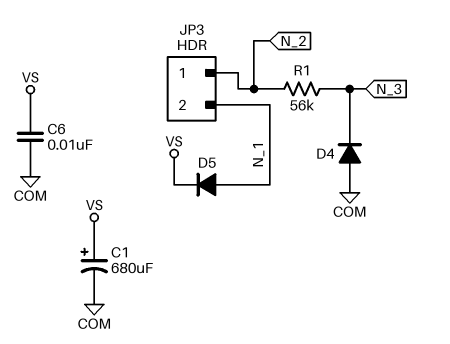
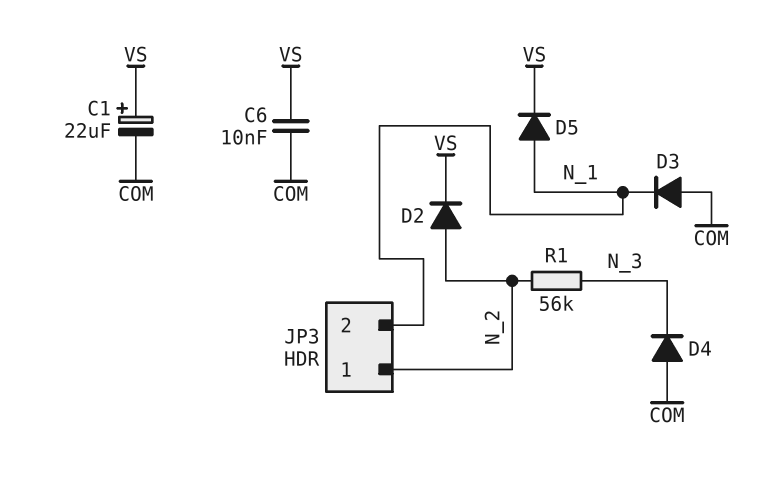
C1: 680uF (plus VS, minus COM) -> 22uF (plus VS, minus COM)
D2: none -> diode (A N_2, K VS)
D3: none -> diode (A COM, K N_1)

